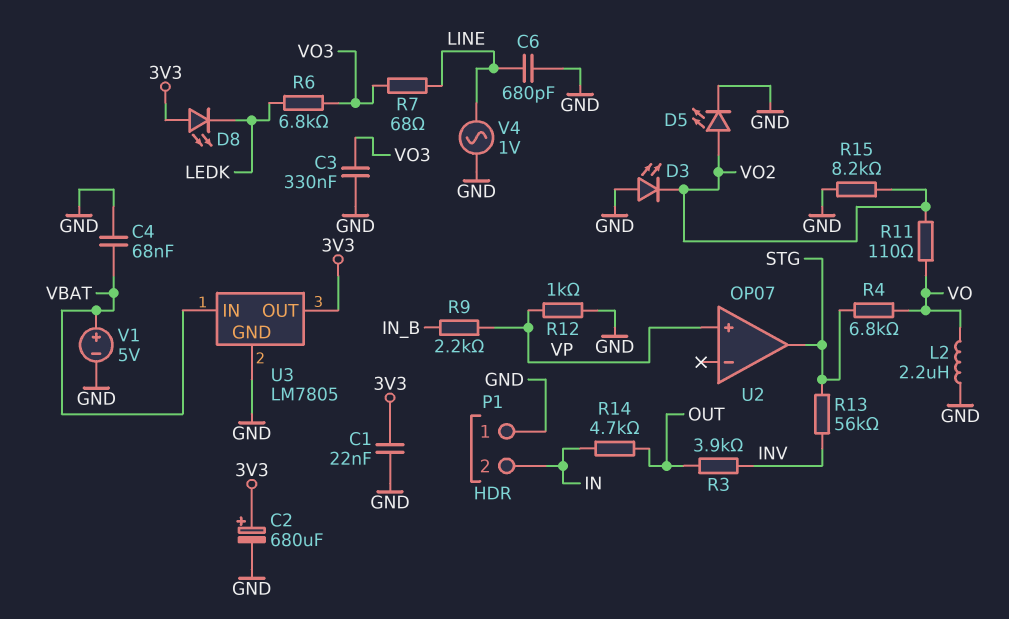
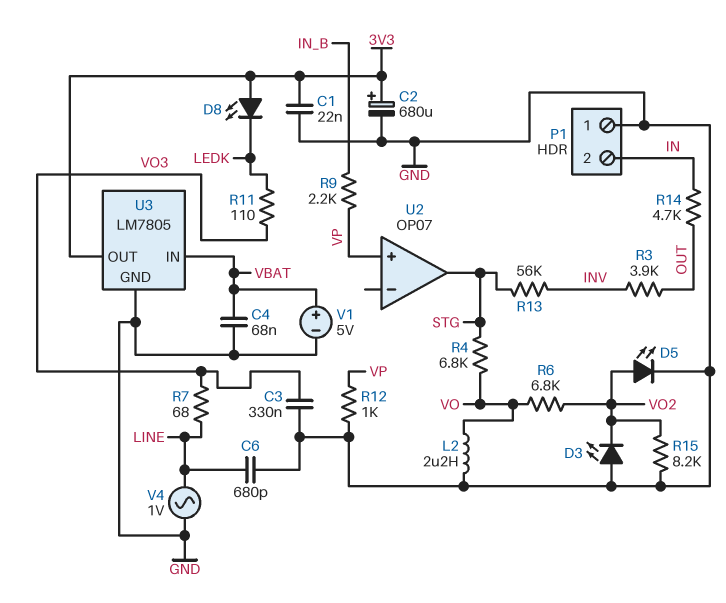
R6: 6.8k (LEDK, VO3) -> 6.8k (VO, VO2)
R11: 110 (VO, VO2) -> 110 (LEDK, VO3)

